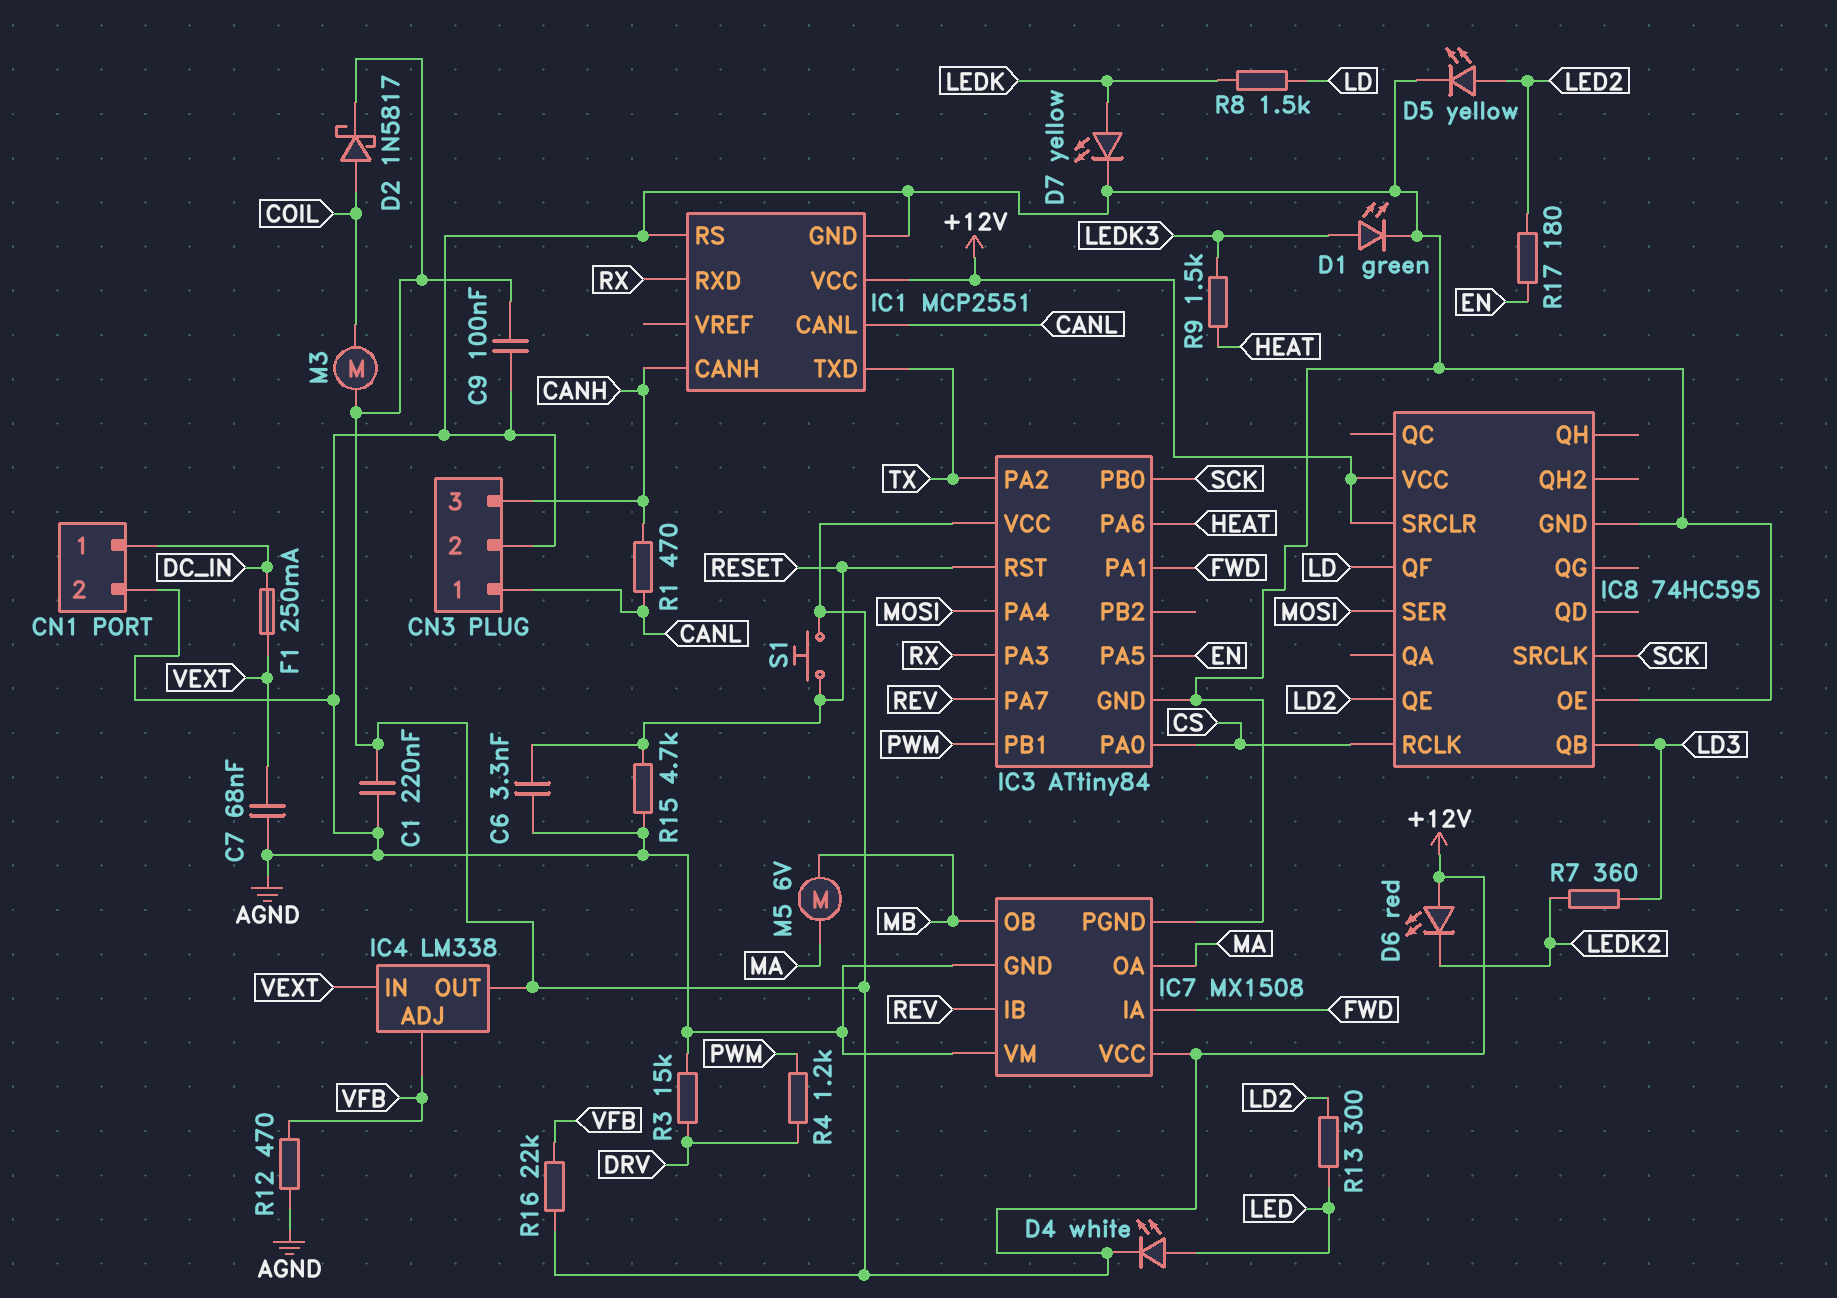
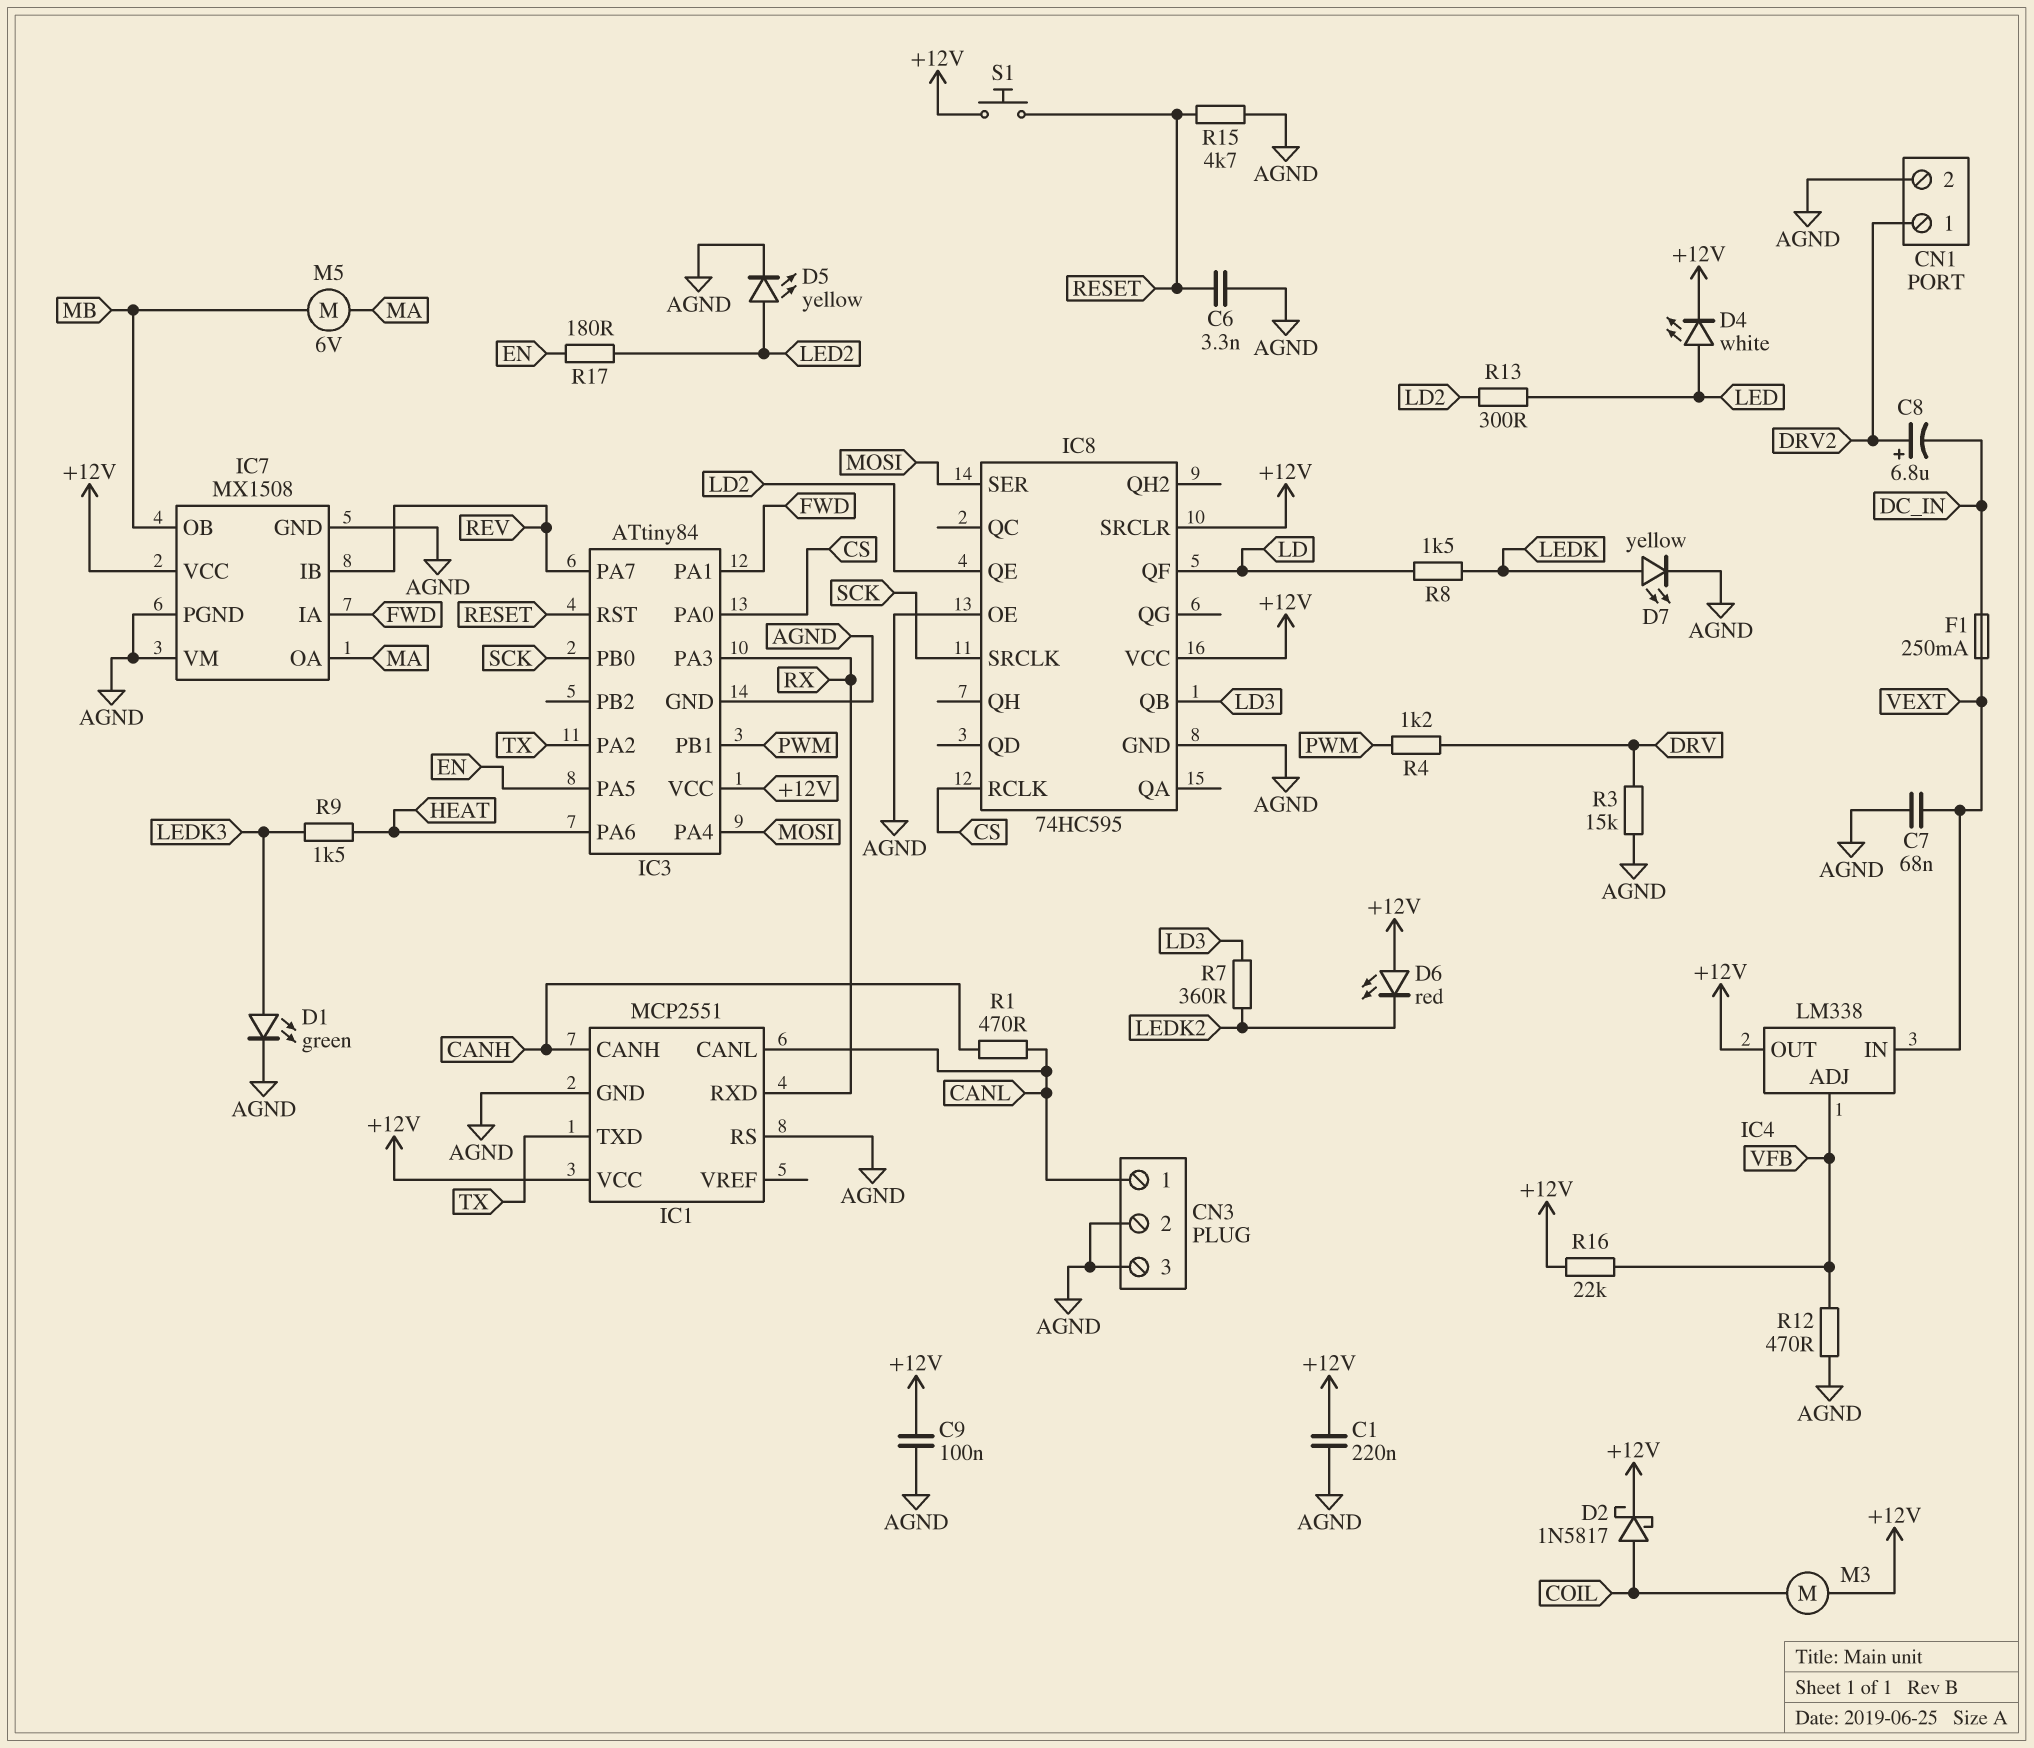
C8: none -> 6.8uF (plus DRV2, minus DC_IN)
CN1 pin 1: DC_IN -> DRV2
CN3 pin 3: CANH -> AGND

